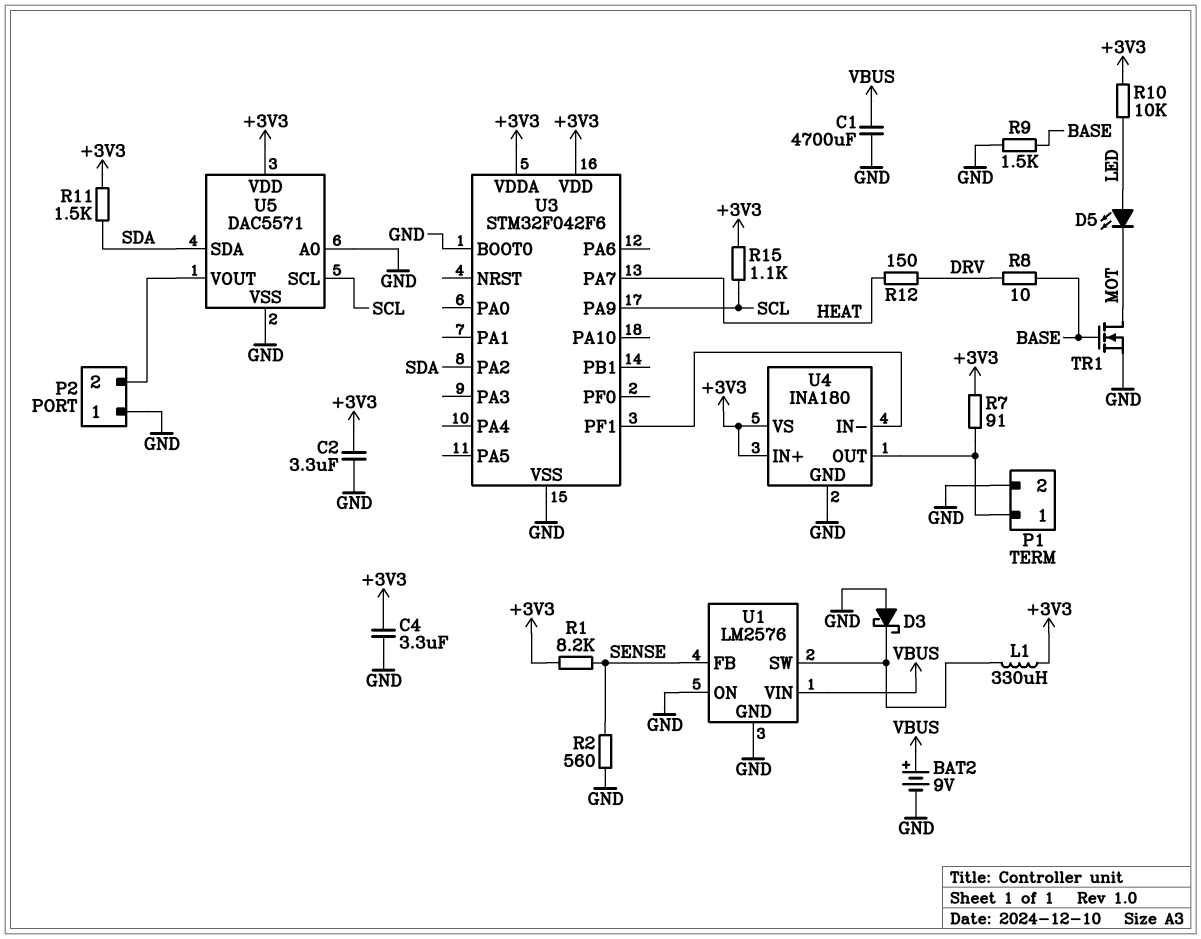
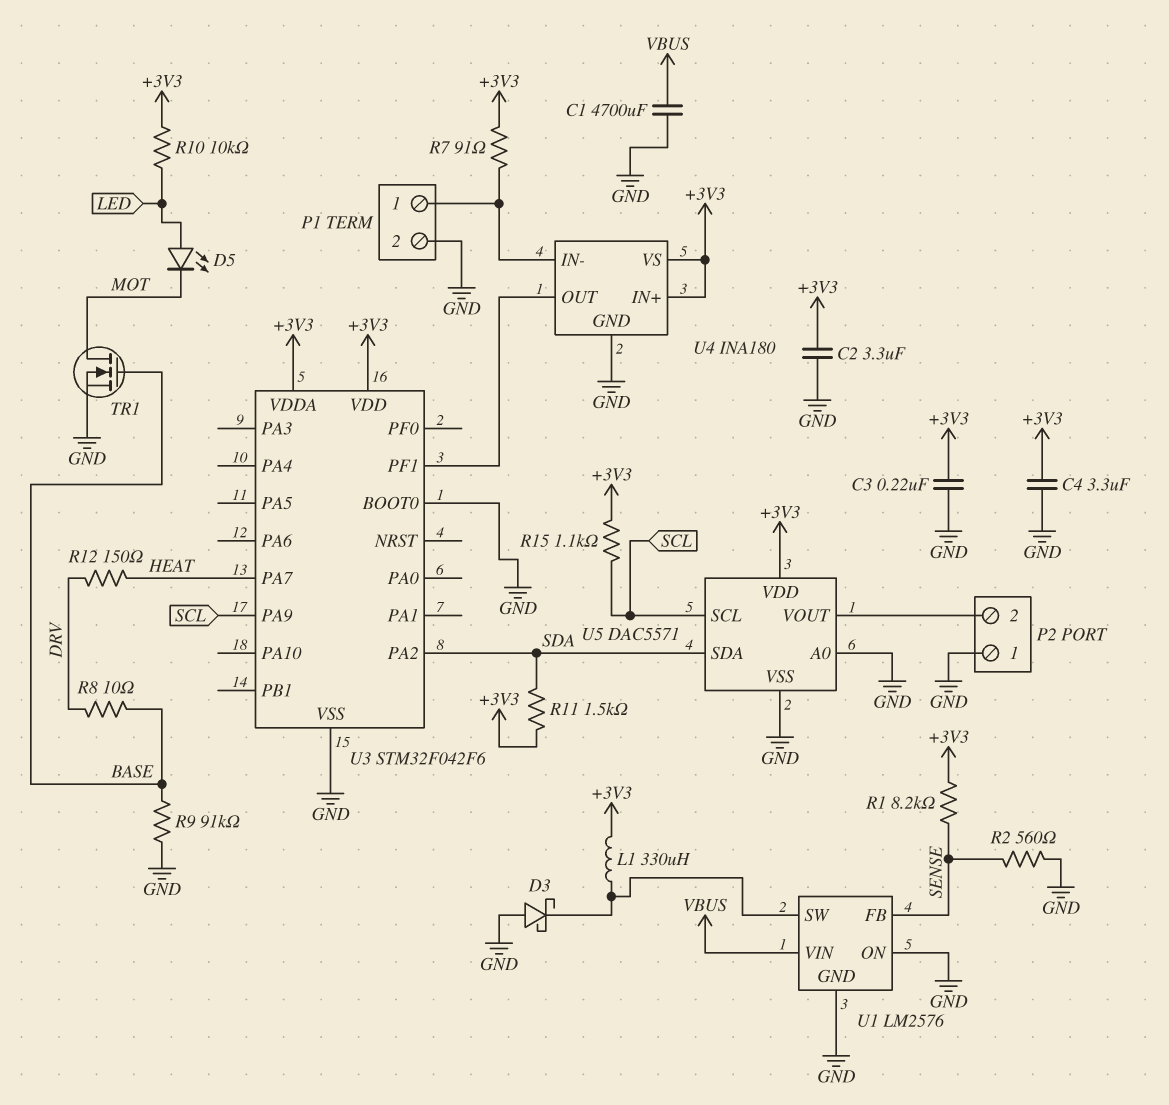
BAT2: 9V (plus VBUS, minus GND) -> none
C3: none -> 220nF (+3V3, GND)
R9: 1.5k (BASE, GND) -> 91k (BASE, GND)
U4 pin IN-: U3/PF1 -> P1/1
U4 pin OUT: P1/1 -> U3/PF1

